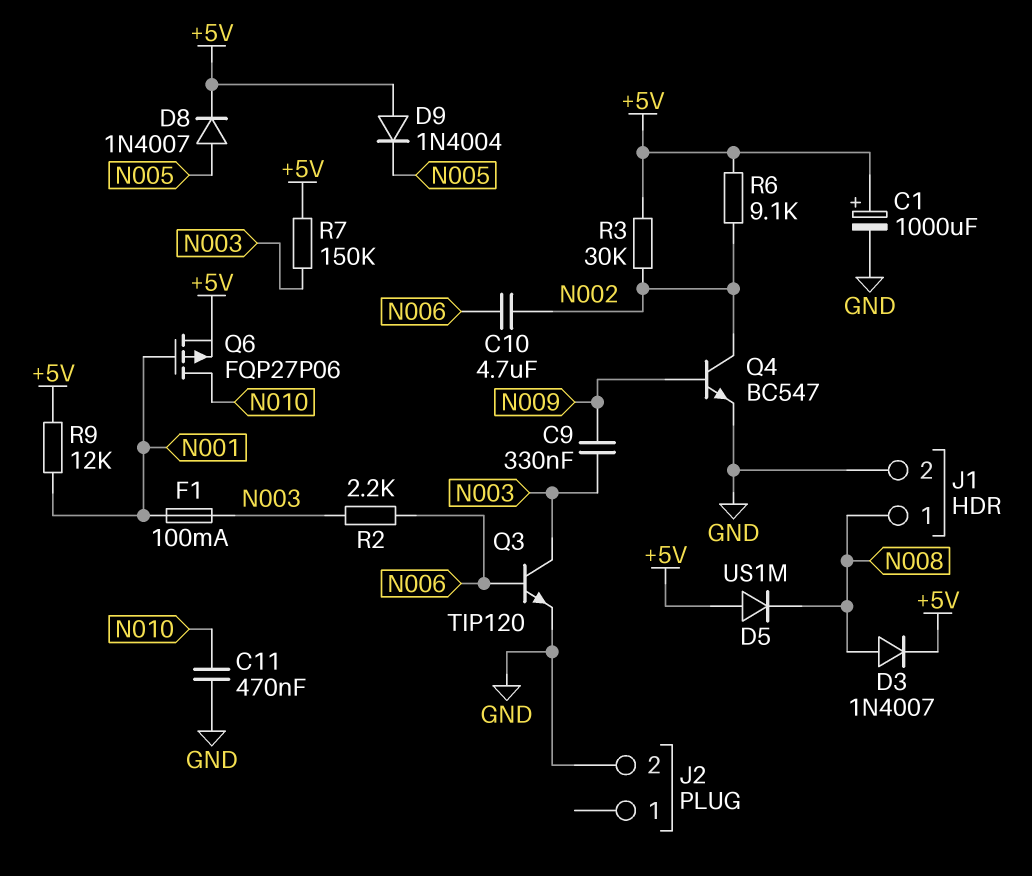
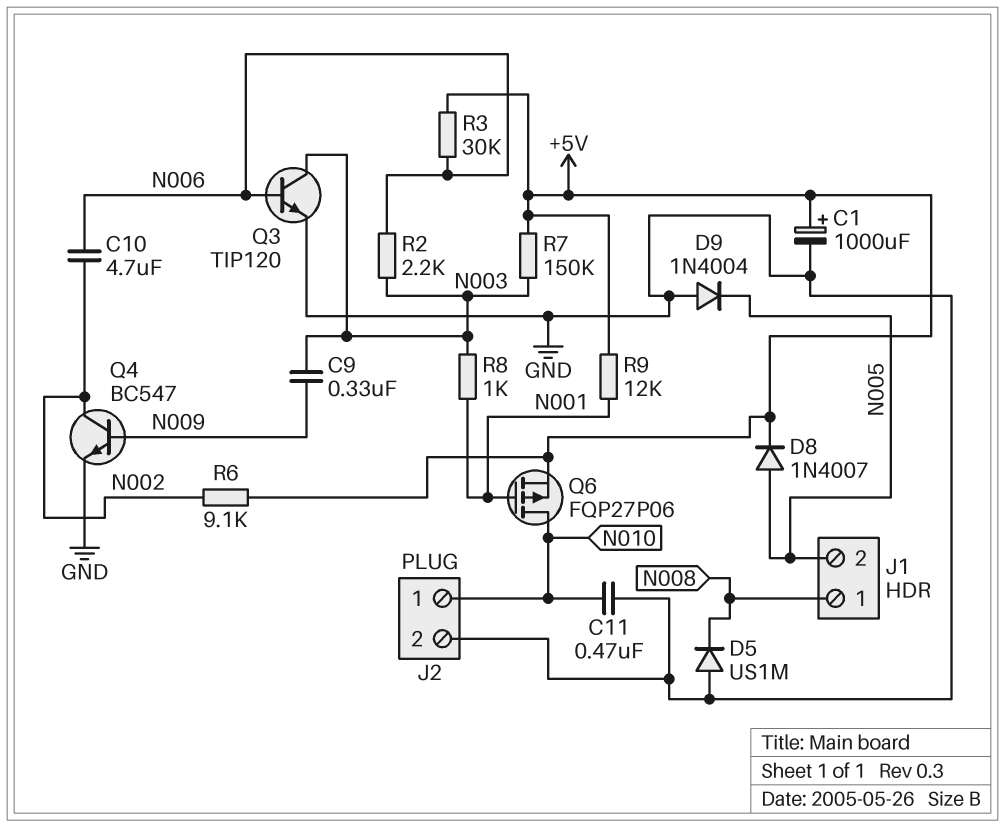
D3: diode 1N4007 (A N008, K +5V) -> none
D5: diode US1M (A +5V, K N008) -> diode US1M (A GND, K N008)
D9: diode 1N4004 (A +5V, K N005) -> diode 1N4004 (A GND, K N005)
F1: 100mA (N001, N003) -> none
J1 pin 2: GND -> N005
J2 pin 1: none -> N010
R3: 30k (+5V, N002) -> 30k (+5V, N006)
R8: none -> 1k (N001, N003)

